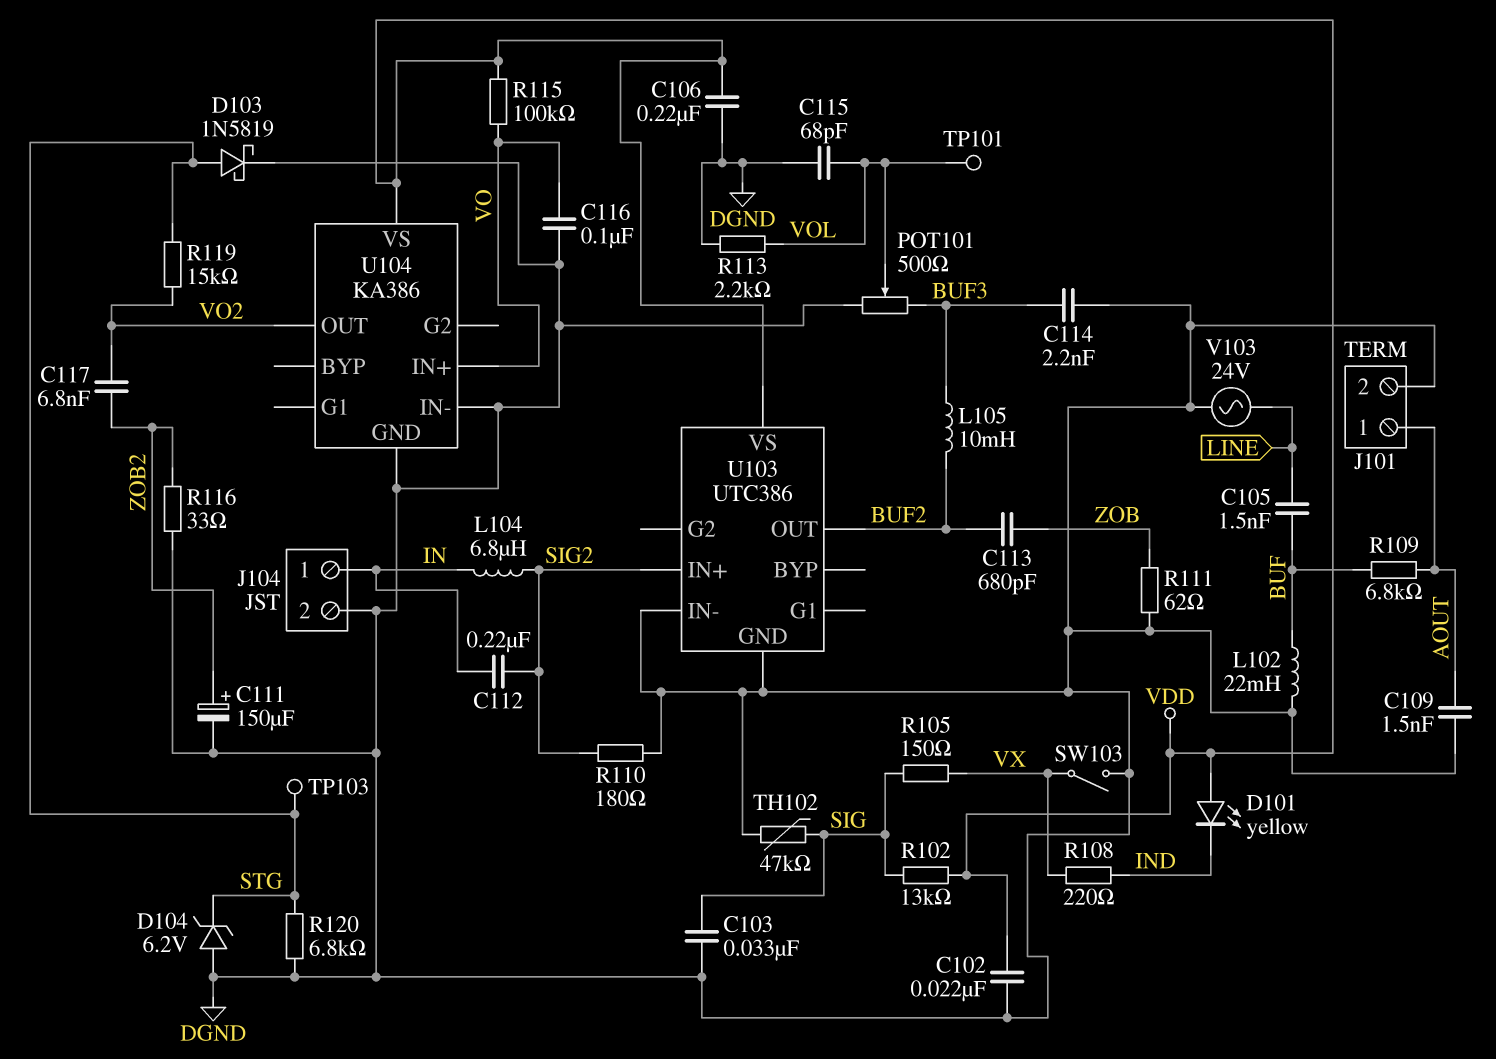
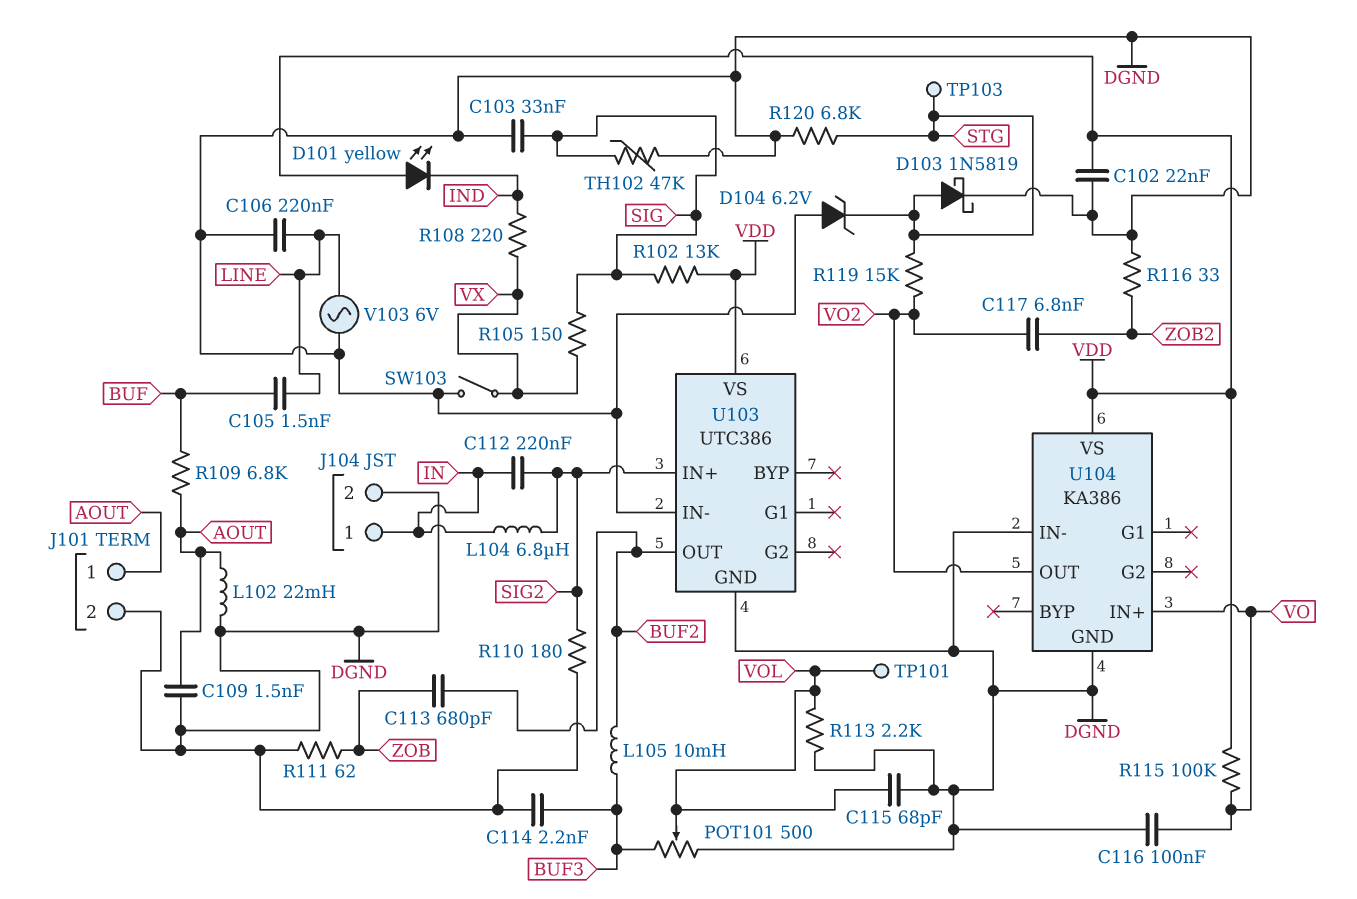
C106: 220nF (DGND, VDD) -> 220nF (DGND, LINE)
C111: 150uF (plus ZOB2, minus DGND) -> none
L102: 22mH (BUF, DGND) -> 22mH (AOUT, DGND)
V103: AC 24V (DGND, LINE) -> AC 6V (DGND, LINE)

